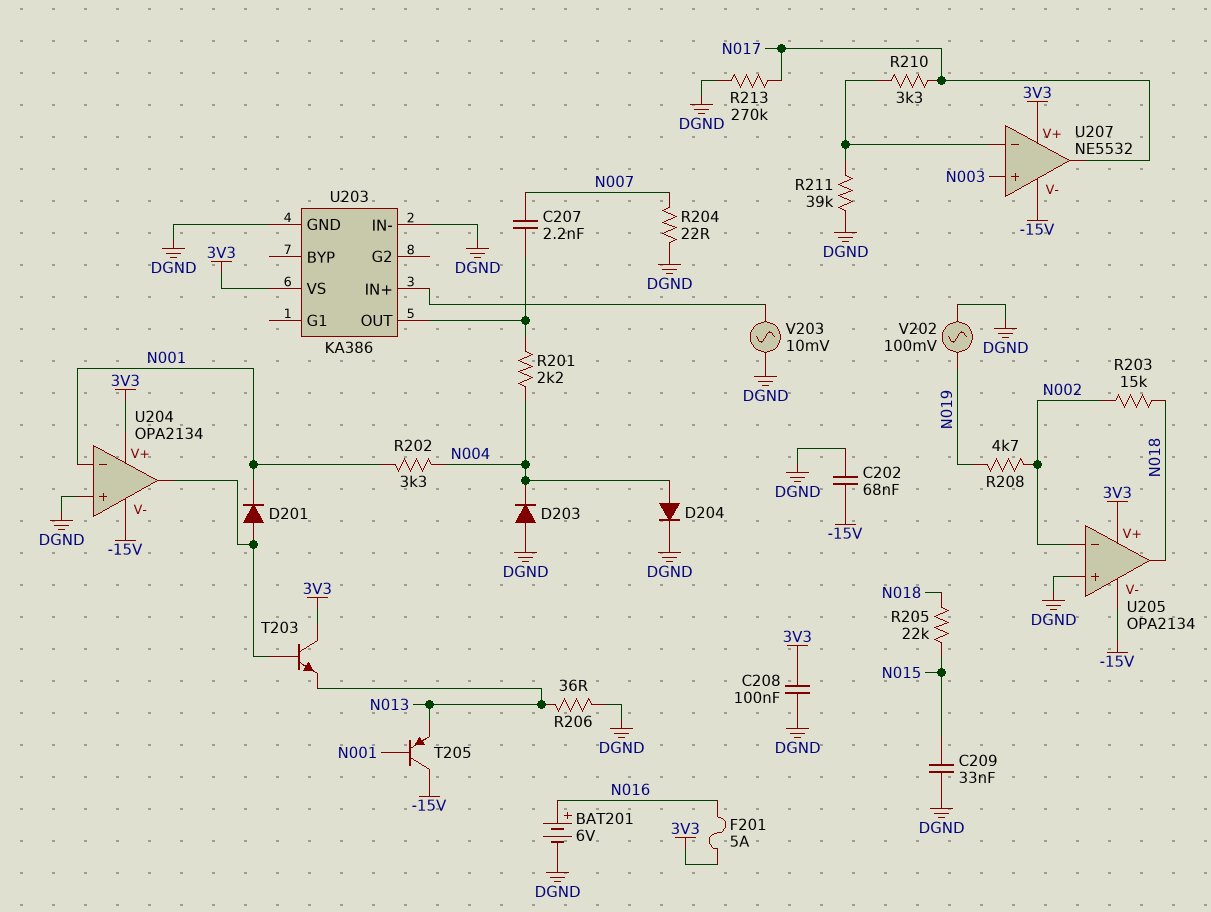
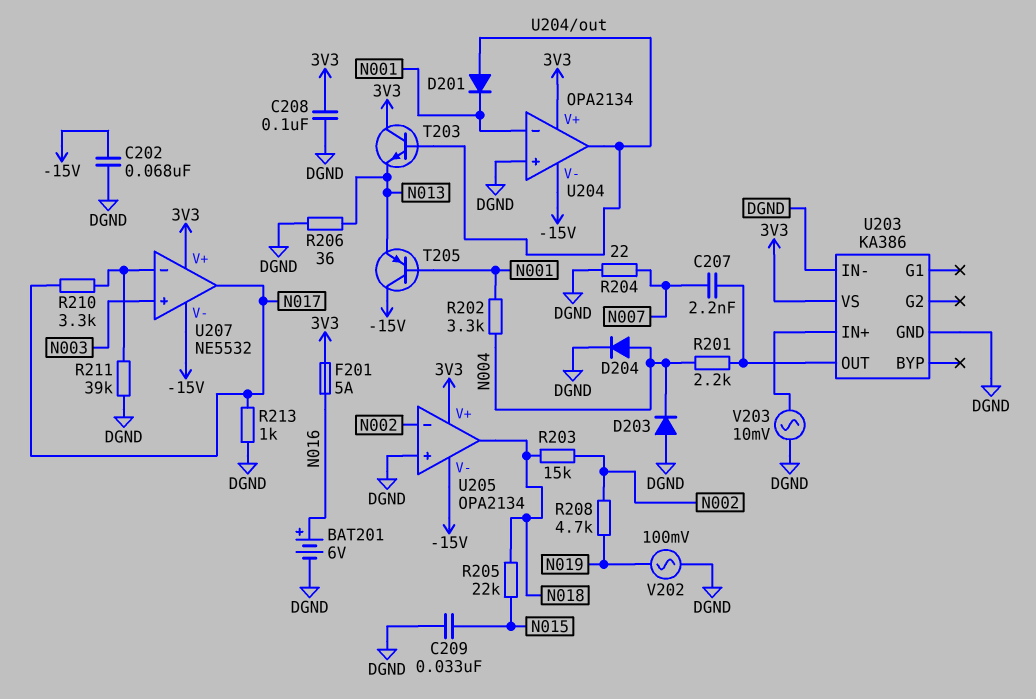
R213: 270k (DGND, N017) -> 1k (DGND, N017)

